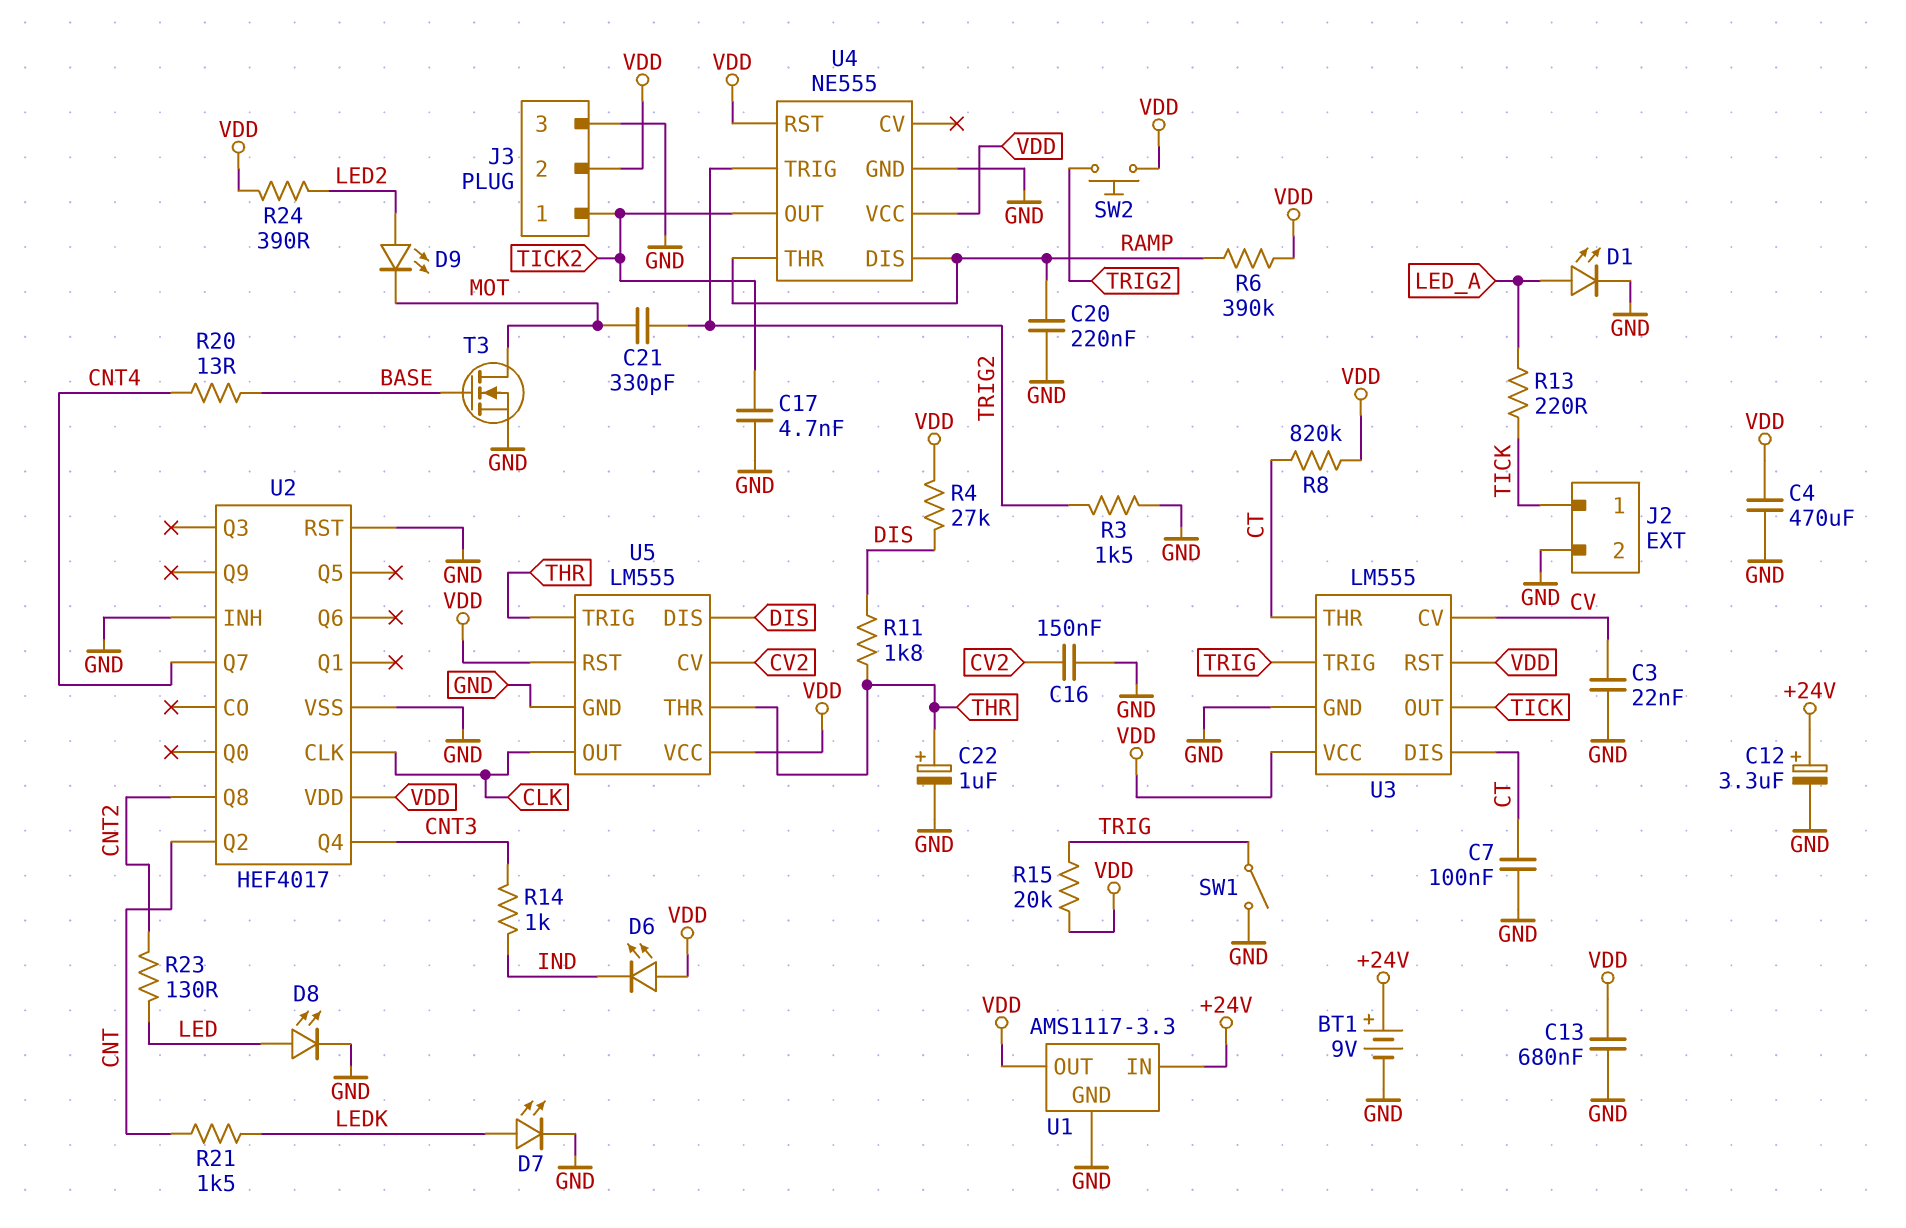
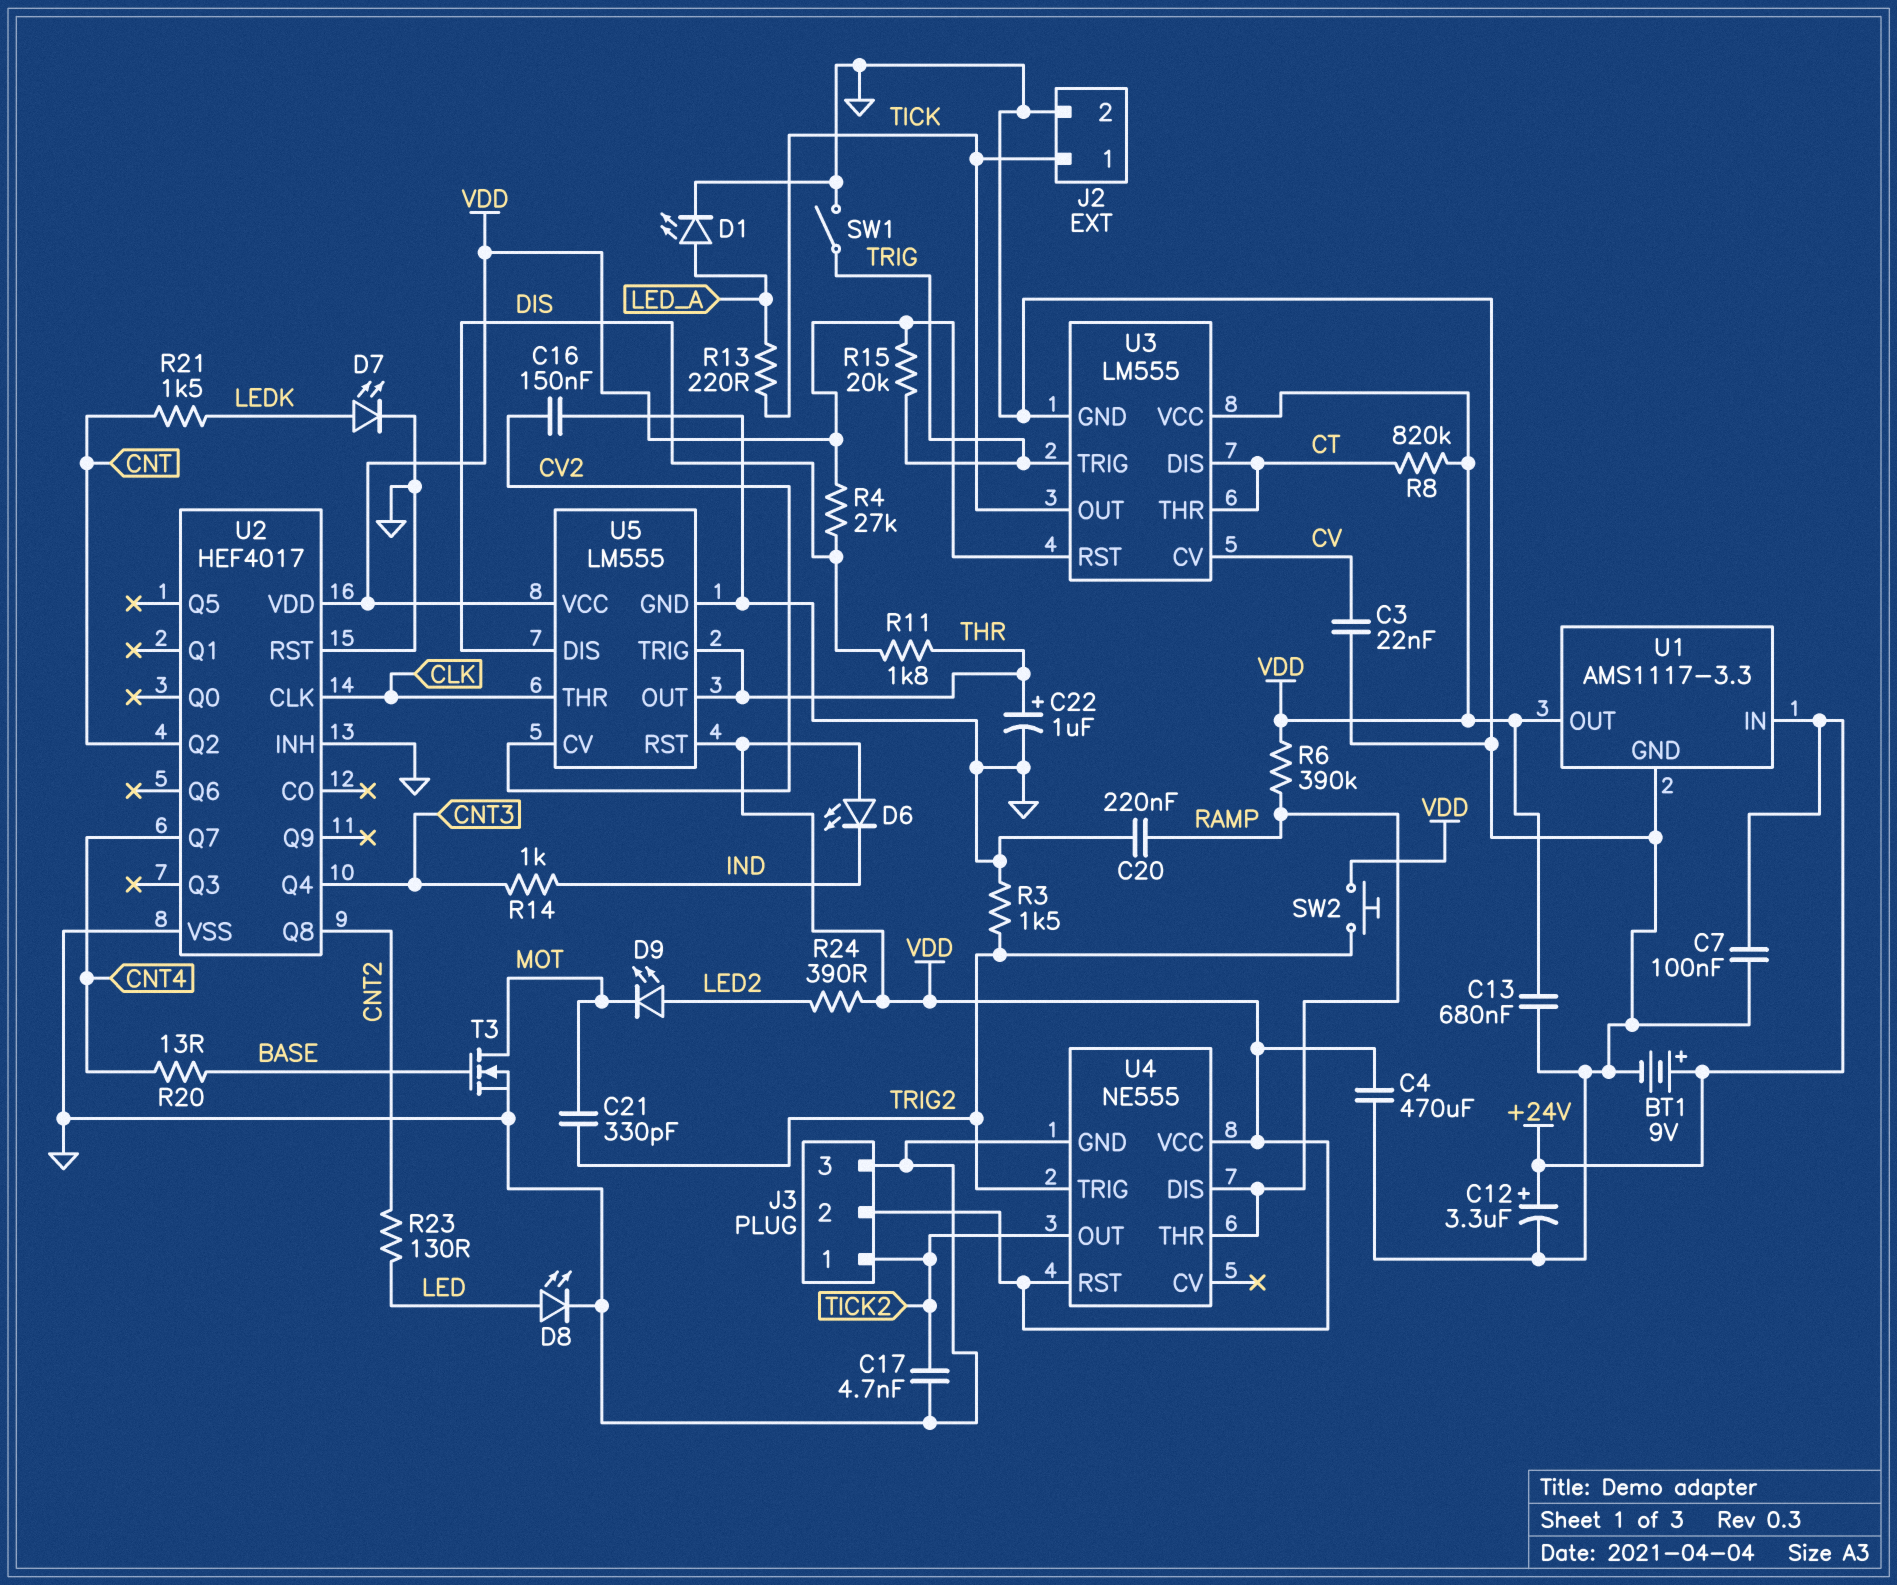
C7: 100nF (CT, GND) -> 100nF (+24V, GND)
U5 pin OUT: CLK -> THR
U5 pin THR: THR -> CLK

